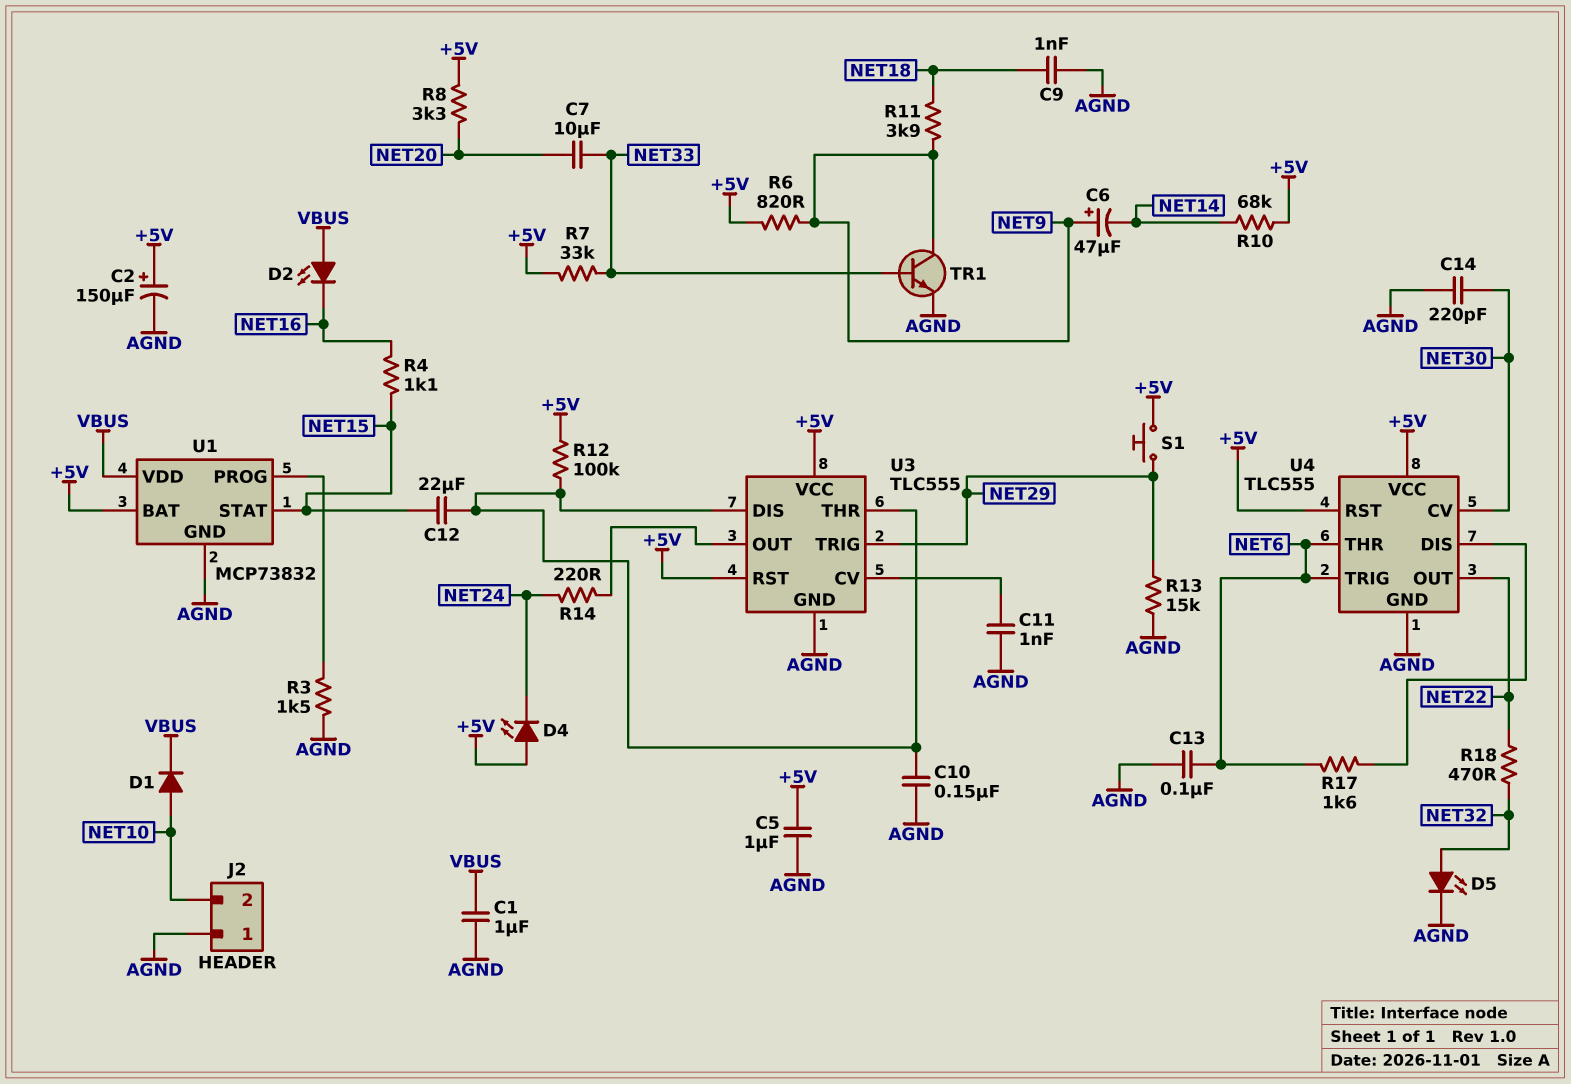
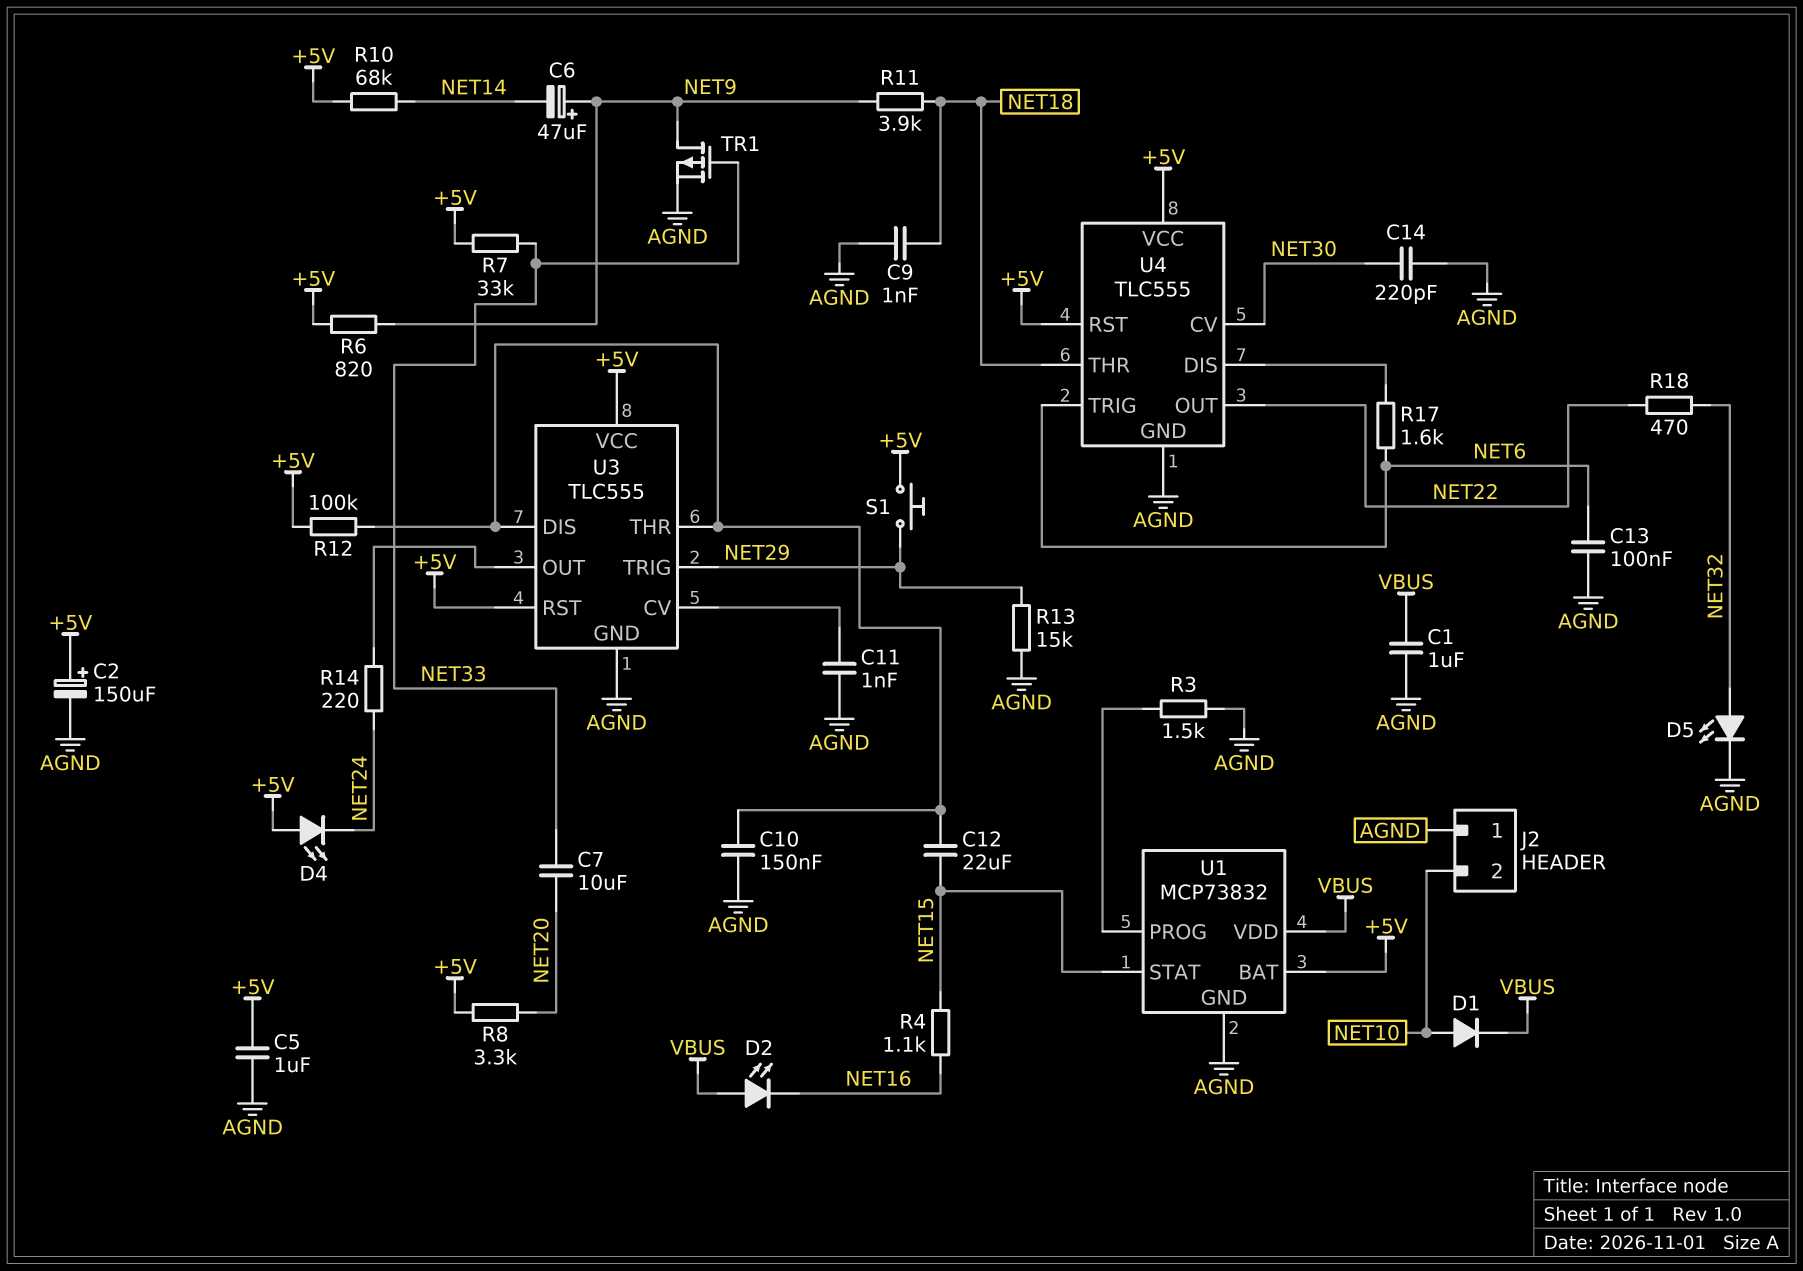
TR1: NPN (B NET33, C NET9, E AGND) -> PMOS (G NET33, D NET9, S AGND)
U4 pin THR: NET6 -> NET18

